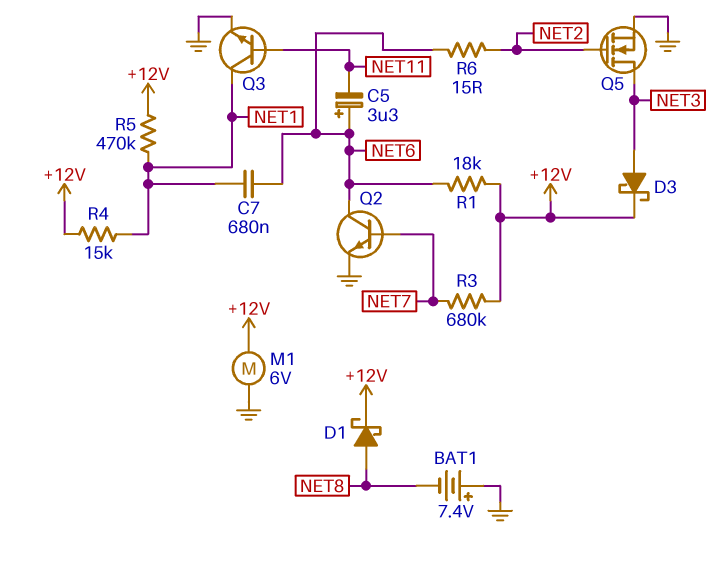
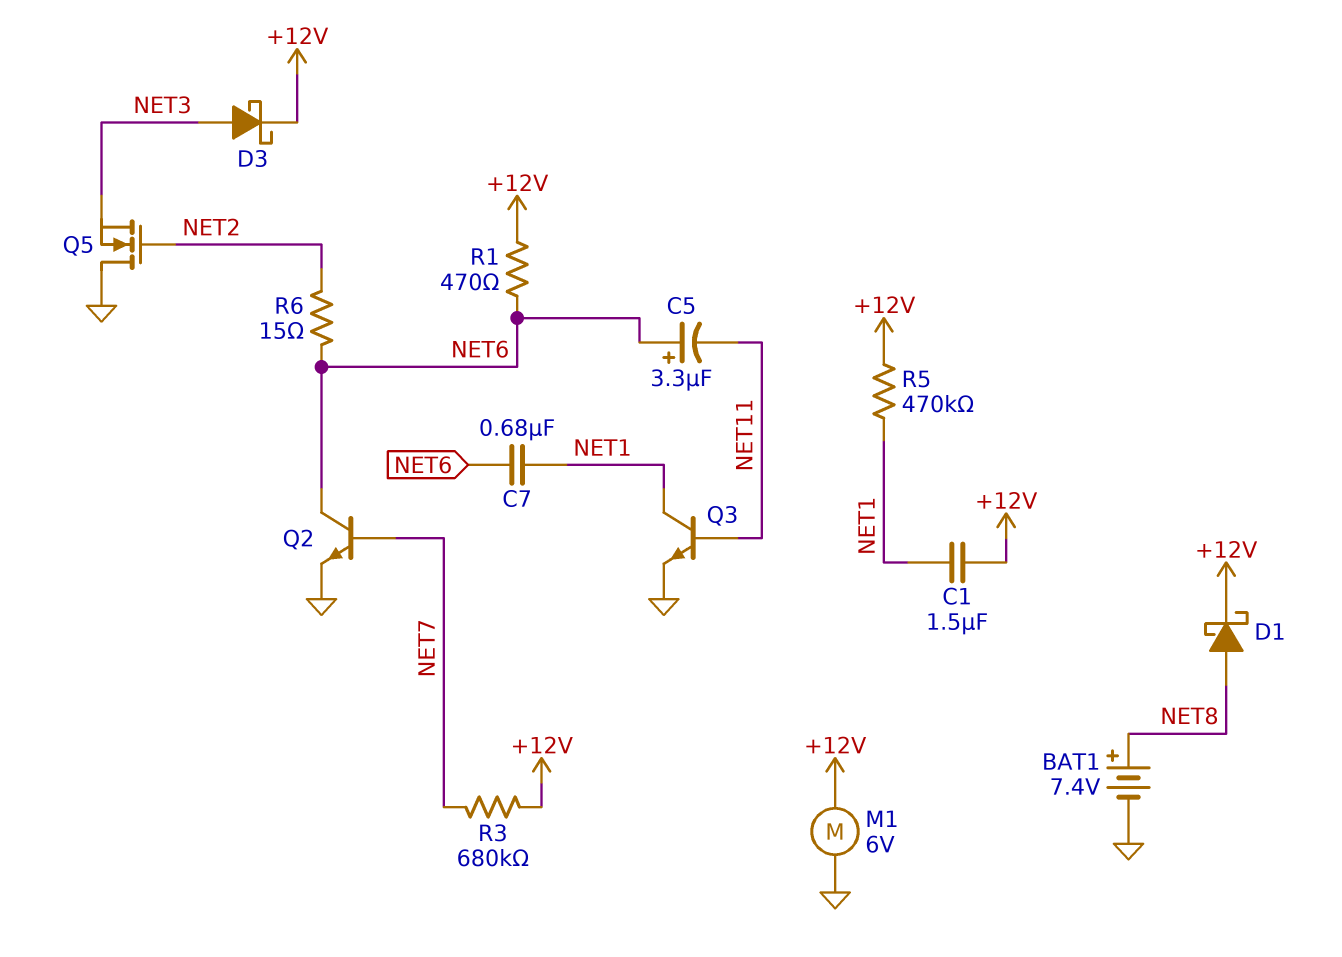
BAT1: 7.4V (plus GND, minus NET8) -> 7.4V (plus NET8, minus GND)
C1: none -> 1.5uF (+12V, NET1)
Q5: NMOS (G NET2, D NET3, S GND) -> NMOS (G NET2, D GND, S NET3)
R1: 18k (+12V, NET6) -> 470 (+12V, NET6)
R4: 15k (+12V, NET1) -> none

